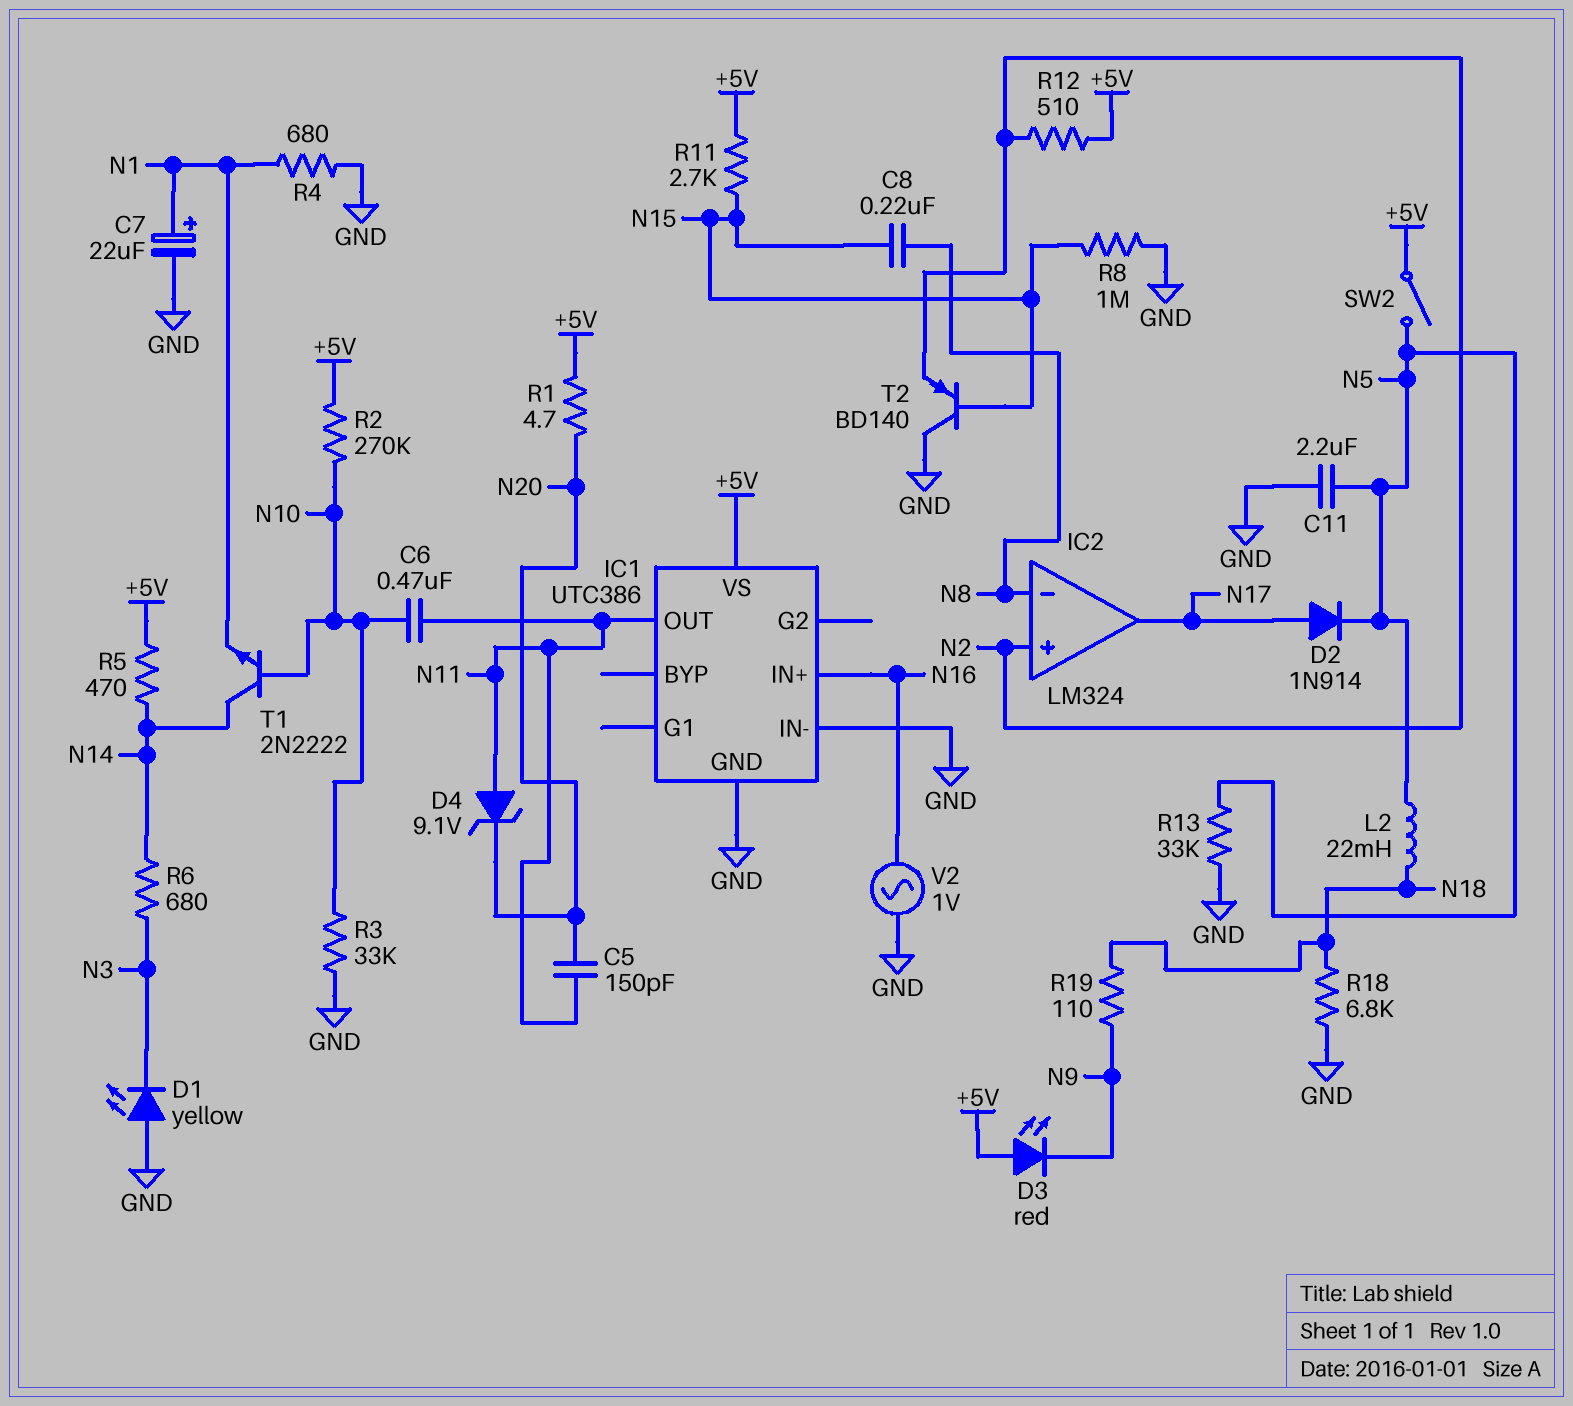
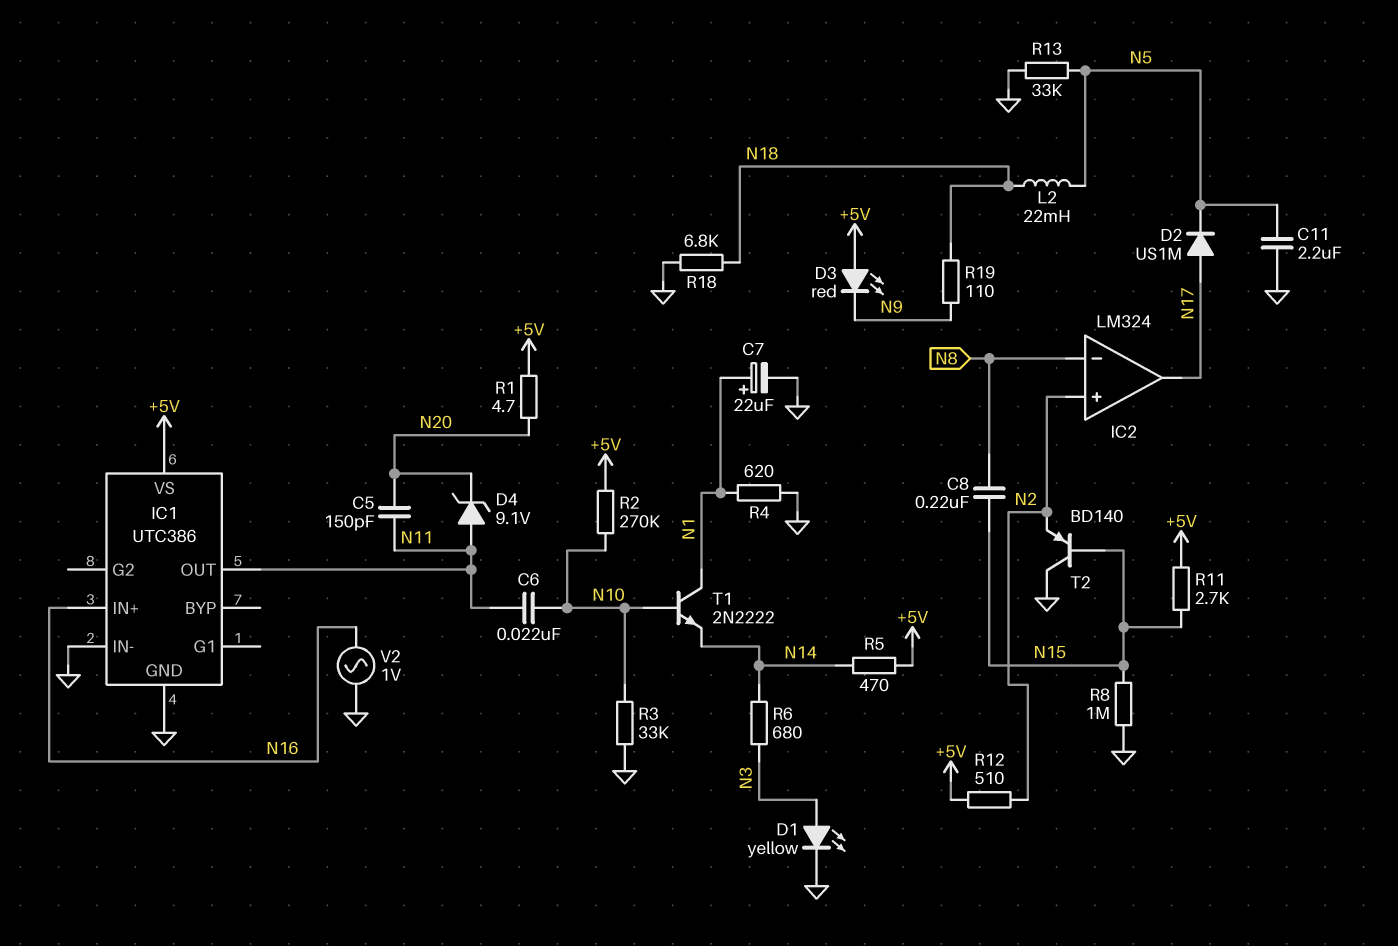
C6: 470nF (N10, N11) -> 22nF (N10, N11)
D1: LED yellow (A GND, K N3) -> LED yellow (A N3, K GND)
D2: diode 1N914 (A N17, K N5) -> diode US1M (A N17, K N5)
R4: 680 (GND, N1) -> 620 (GND, N1)
SW2: switch (+5V, N5) -> none
T1: NPN 2N2222 (B N10, C N14, E N1) -> NPN 2N2222 (B N10, C N1, E N14)

